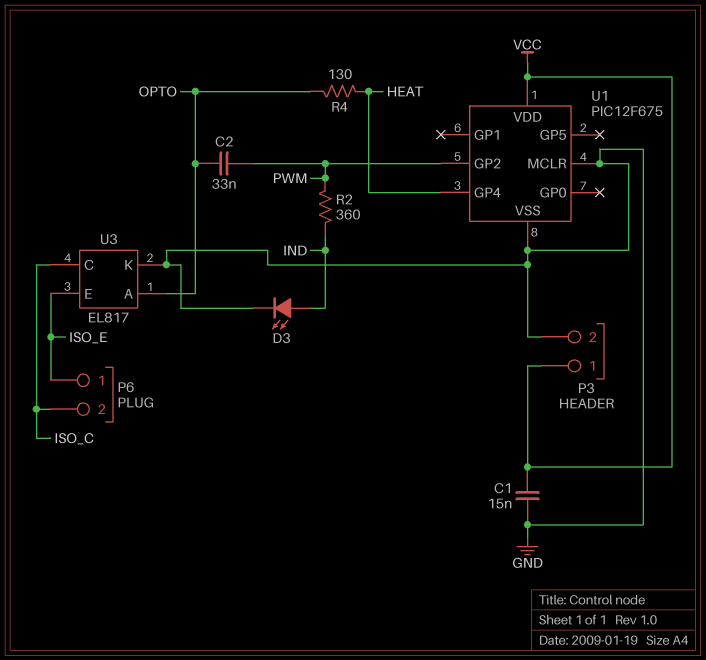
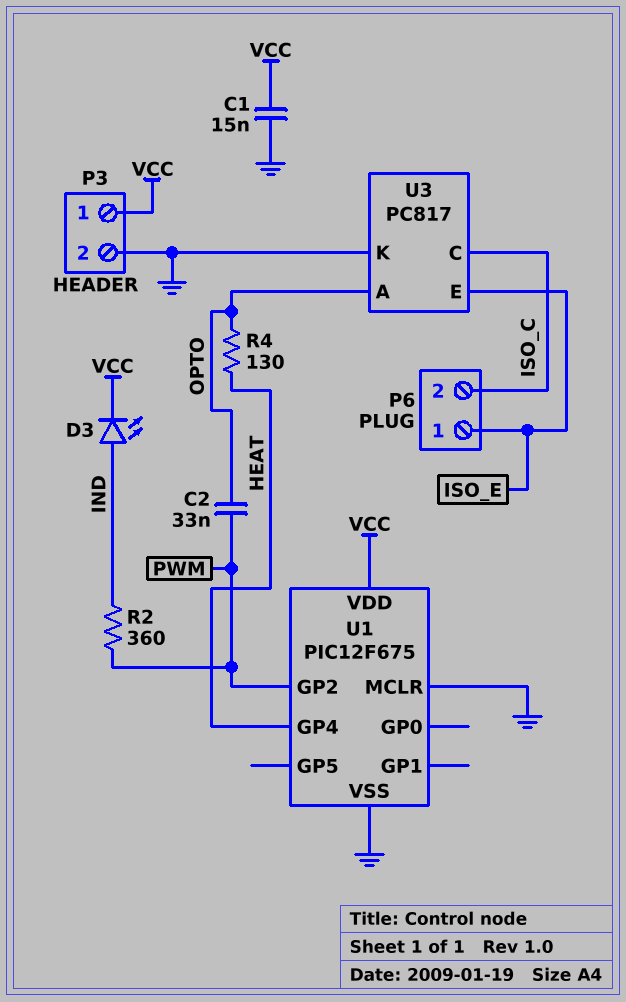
D3: LED (A IND, K GND) -> LED (A IND, K VCC)
U3: EL817 -> PC817

